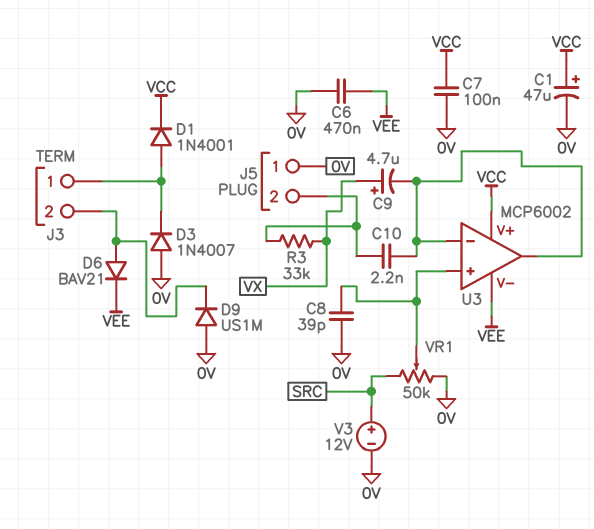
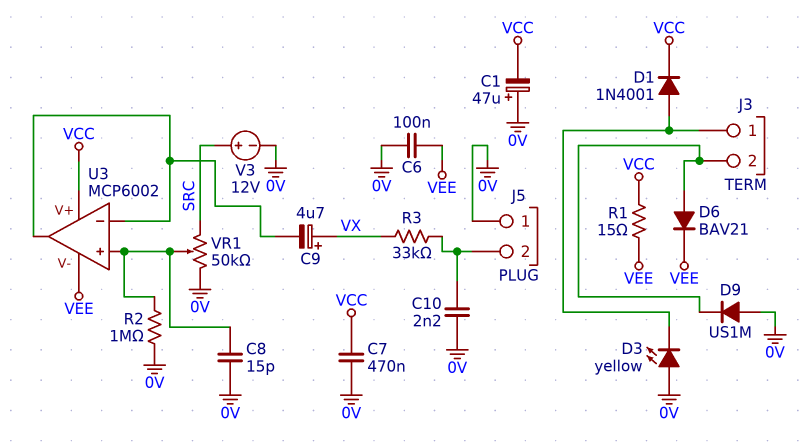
C1: 47uF (plus VCC, minus 0V) -> 47uF (plus 0V, minus VCC)
C6: 470nF (0V, VEE) -> 100nF (0V, VEE)
C7: 100nF (0V, VCC) -> 470nF (0V, VCC)
C8: 39pF (0V, U3/in+) -> 15pF (0V, U3/in+)
C10: 2.2nF (J5/2, U3/in-) -> 2.2nF (0V, J5/2)
D3: diode 1N4007 (A 0V, K J3/1) -> LED yellow (A 0V, K J3/1)
R1: none -> 15 (VCC, VEE)
R2: none -> 1M (0V, U3/in+)

